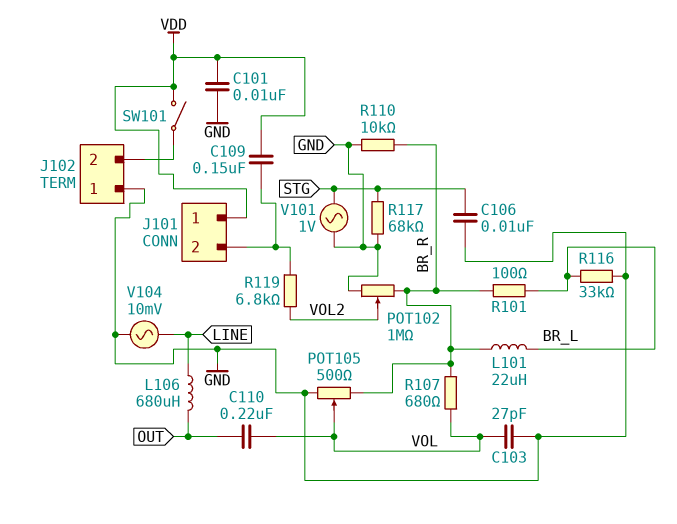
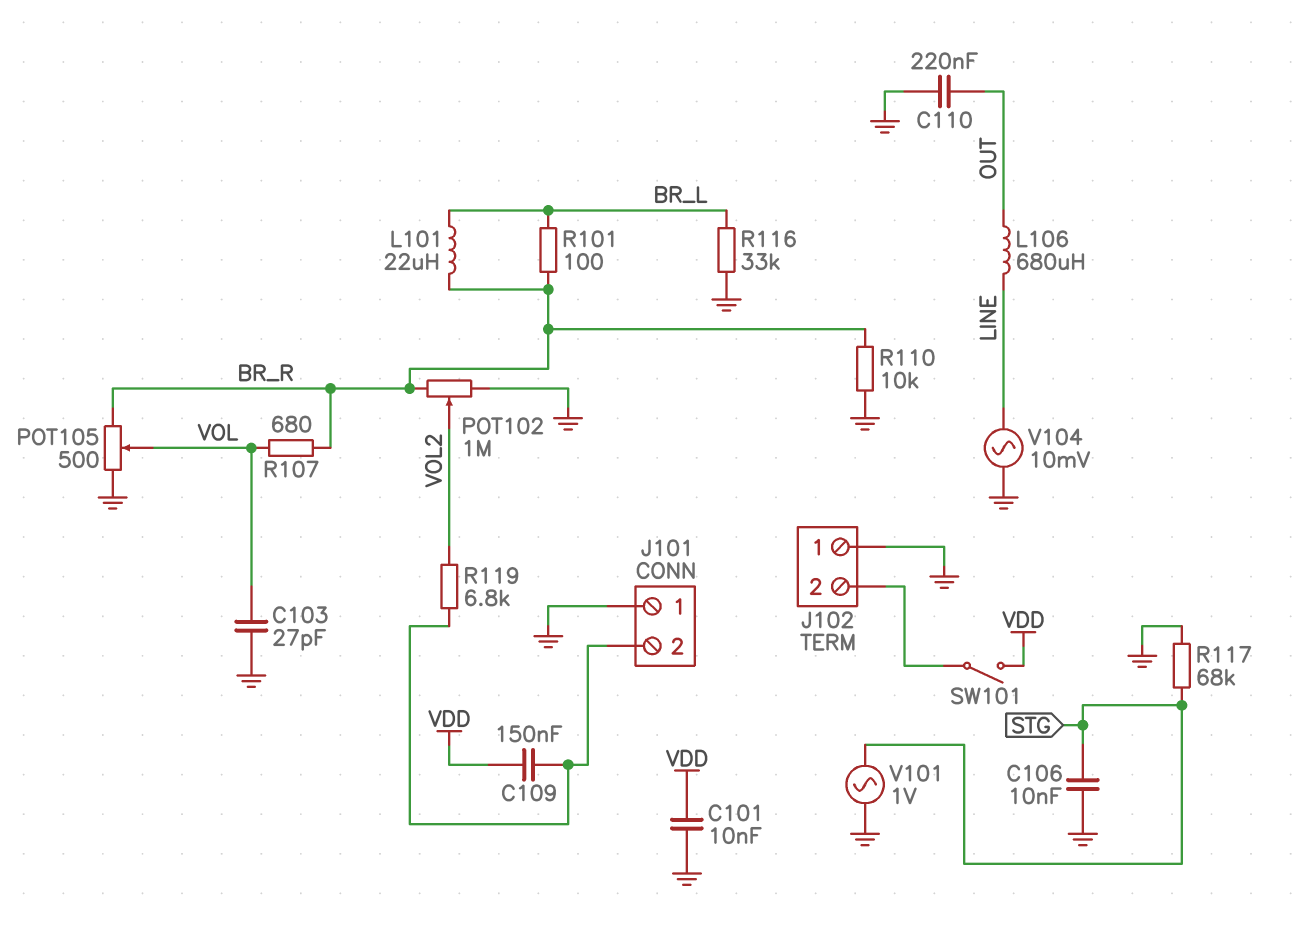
C110: 220nF (OUT, VOL) -> 220nF (GND, OUT)
J101 pin 1: VDD -> GND

